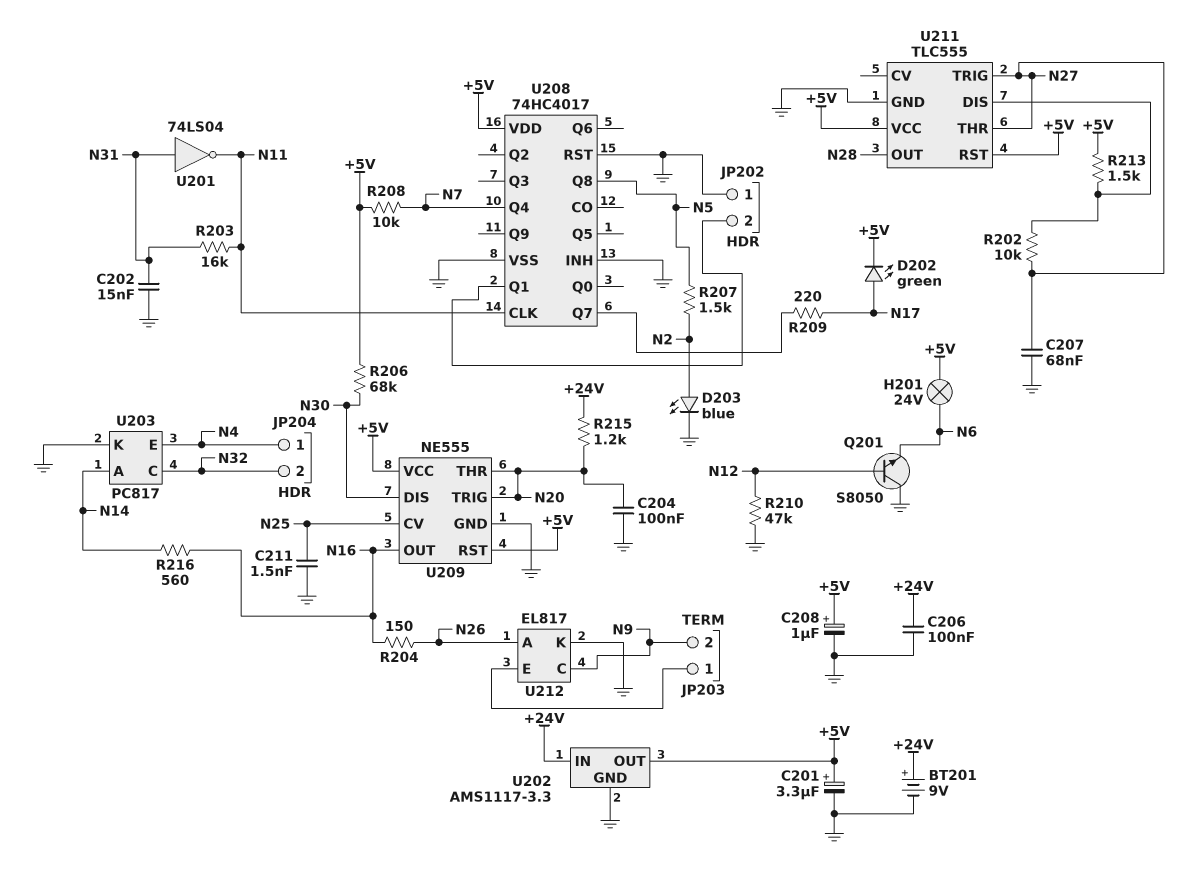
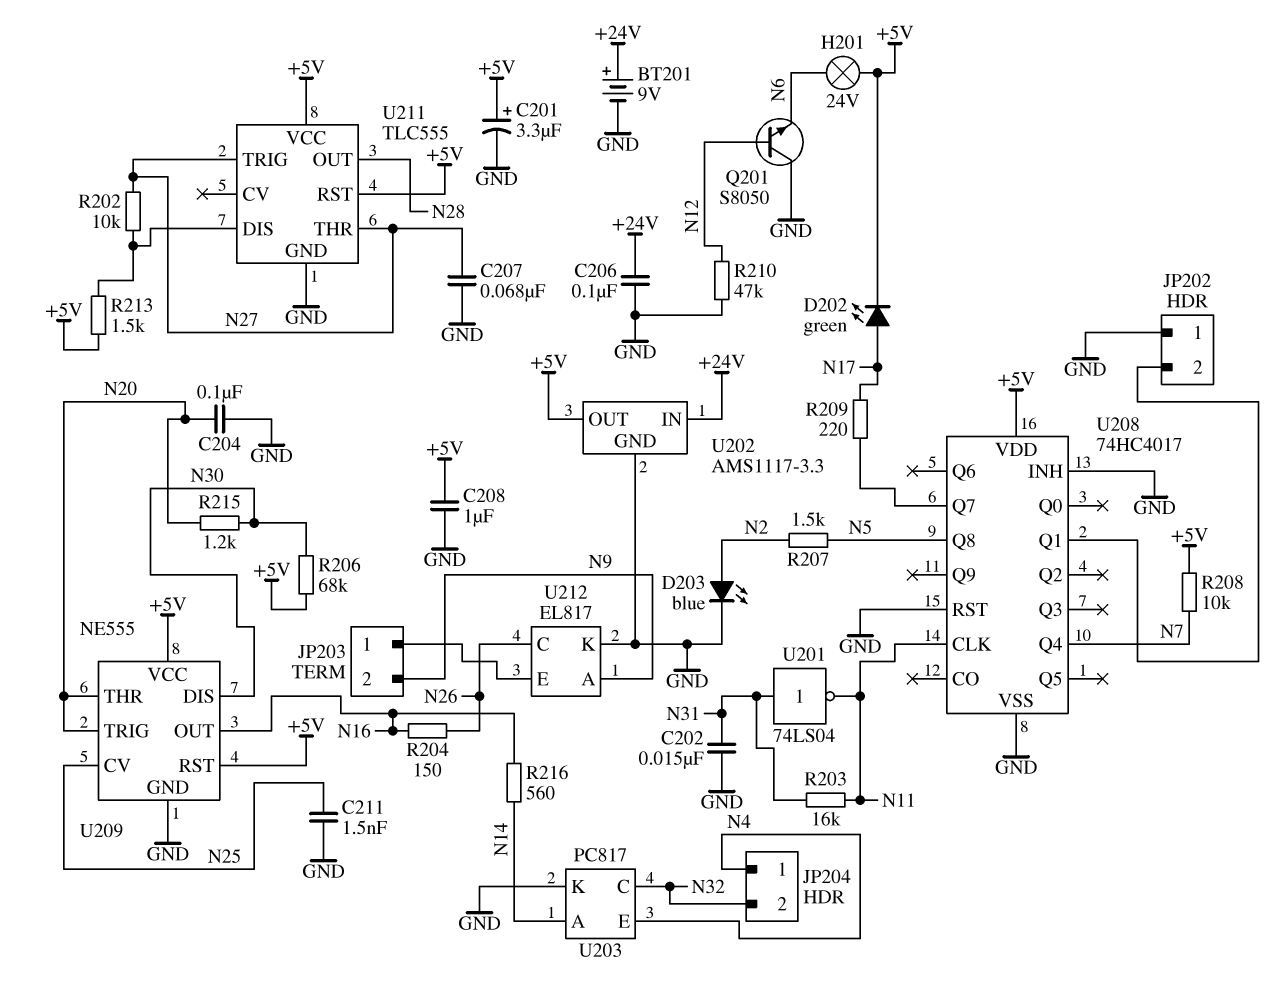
C208: 1uF (plus +5V, minus GND) -> 1uF (+5V, GND)
R215: 1.2k (+24V, N20) -> 1.2k (N20, N30)
U212 pin A: N26 -> N9
U212 pin C: N9 -> N26

